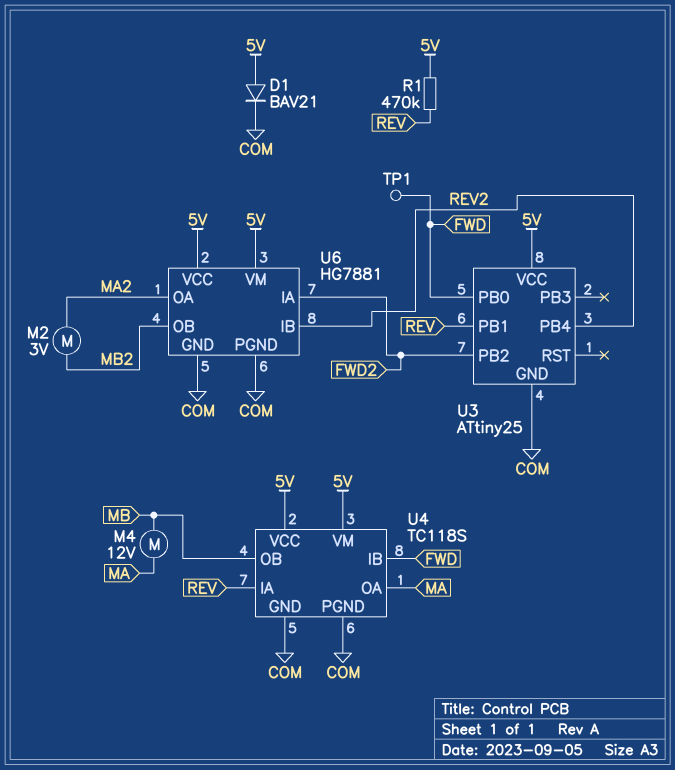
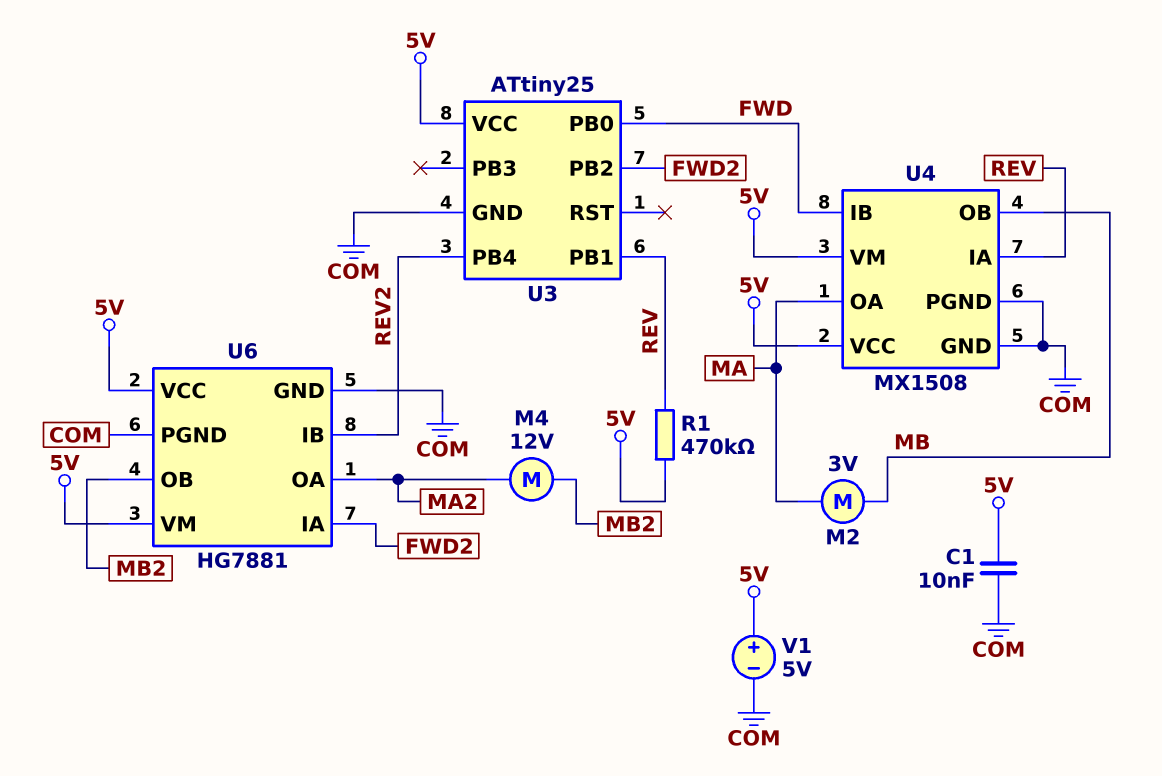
C1: none -> 10nF (5V, COM)
D1: diode BAV21 (A 5V, K COM) -> none
M2: motor 3V (MA2, MB2) -> motor 3V (MA, MB)
M4: motor 12V (MA, MB) -> motor 12V (MA2, MB2)
TP1: test point (FWD) -> none
U4: TC118S -> MX1508
V1: none -> 5V (plus 5V, minus COM)

